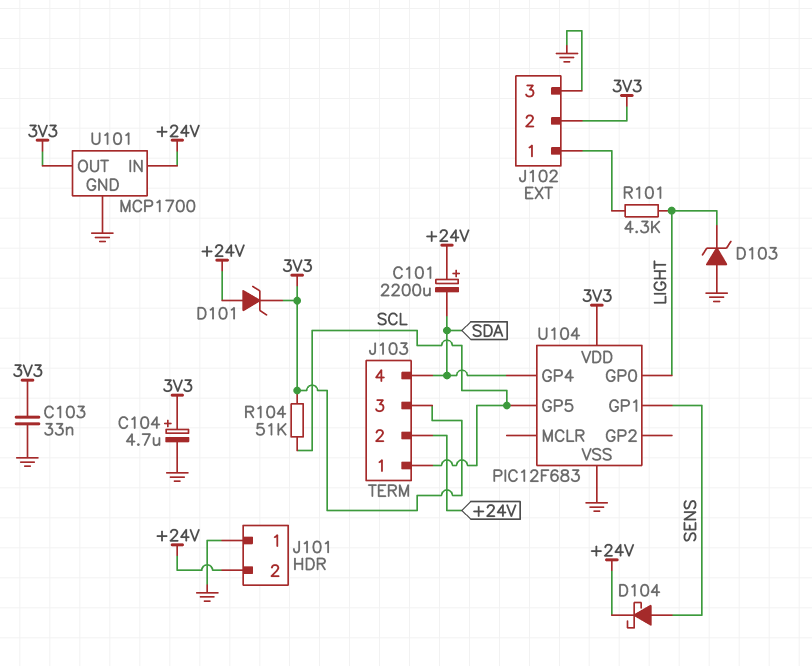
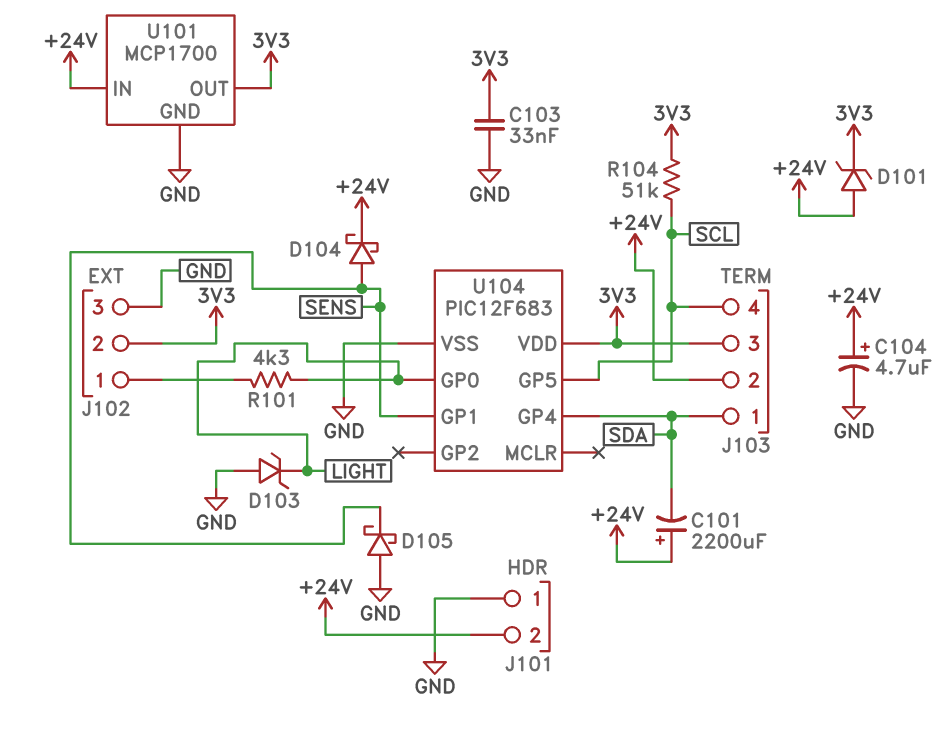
C104: 4.7uF (plus 3V3, minus GND) -> 4.7uF (plus +24V, minus GND)
D105: none -> schottky (A GND, K SENS)
J103 pin 1: SCL -> SDA
J103 pin 4: SDA -> SCL

